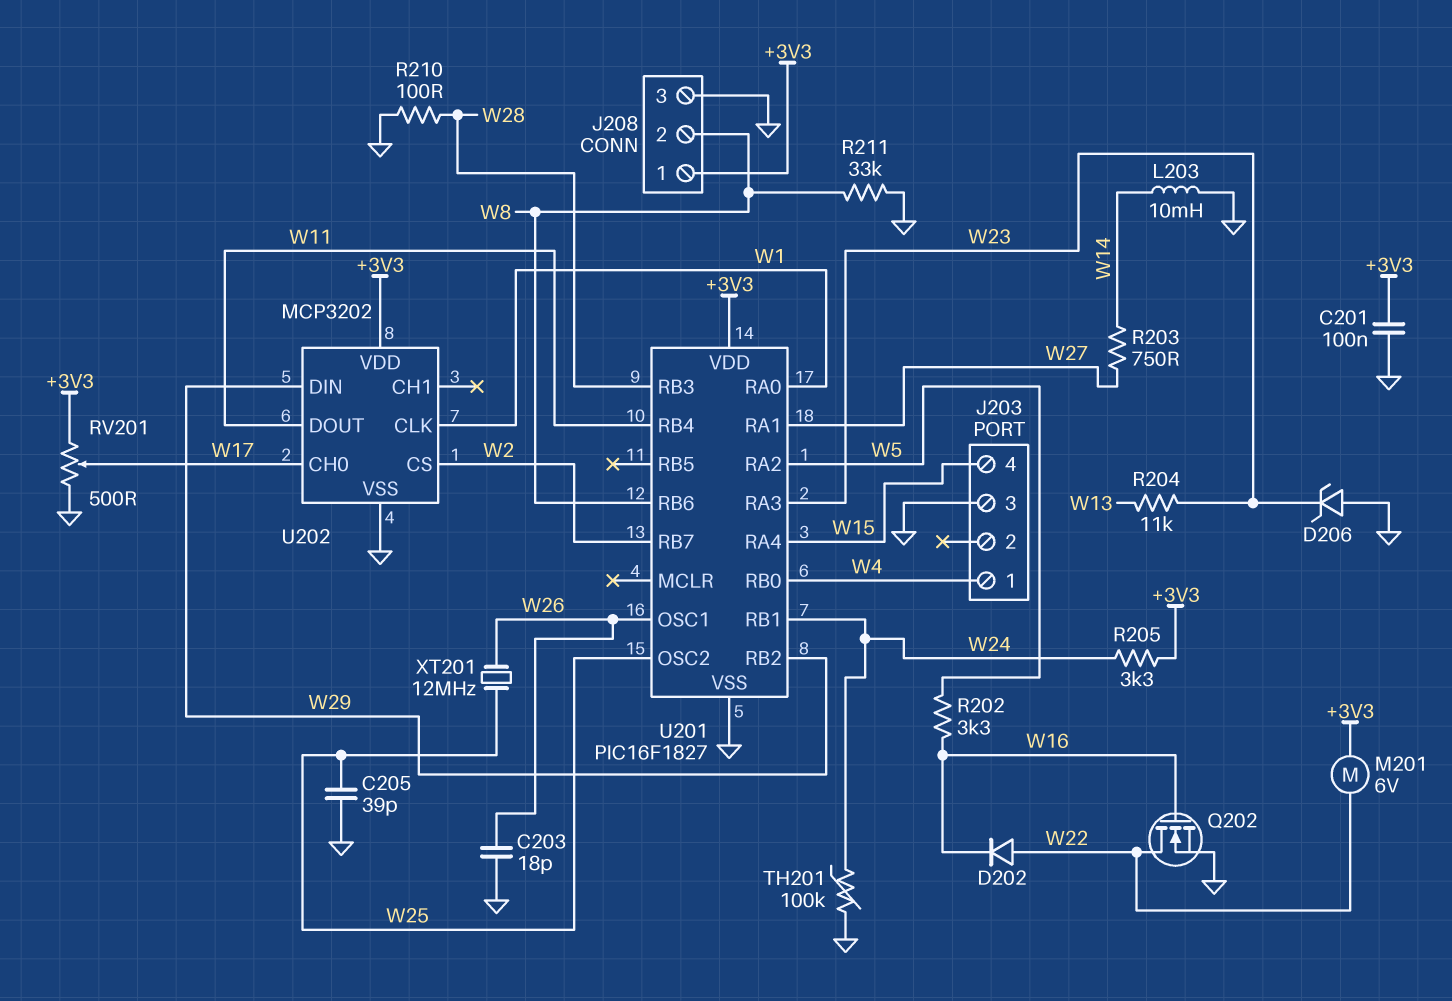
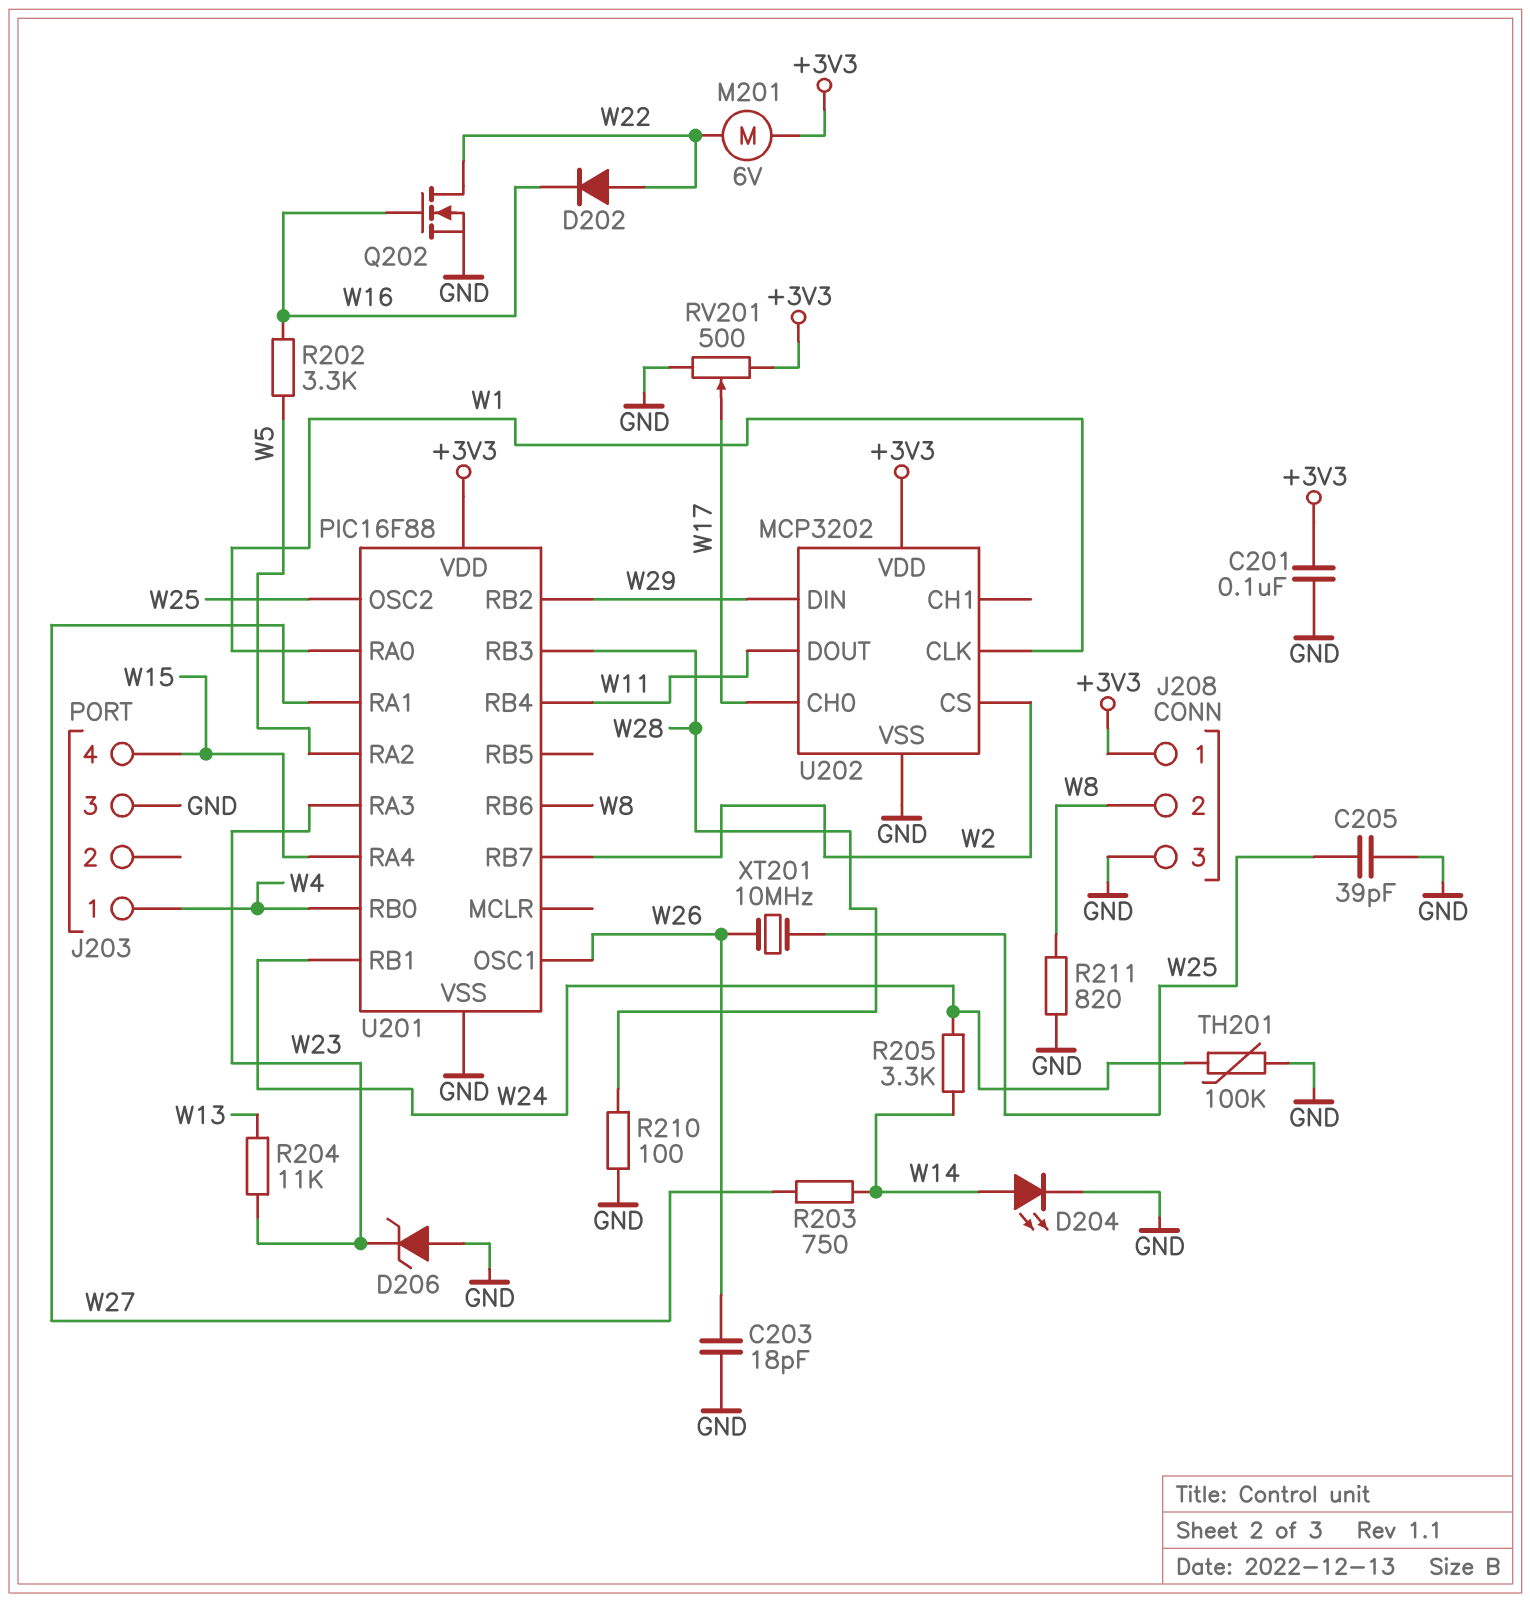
D204: none -> LED (A W14, K GND)
L203: 10mH (GND, W14) -> none
R205: 3.3k (+3V3, W24) -> 3.3k (W14, W24)
R211: 33k (GND, W8) -> 820 (GND, W8)
U201: PIC16F1827 -> PIC16F88
XT201: 12MHz (W25, W26) -> 10MHz (W25, W26)

